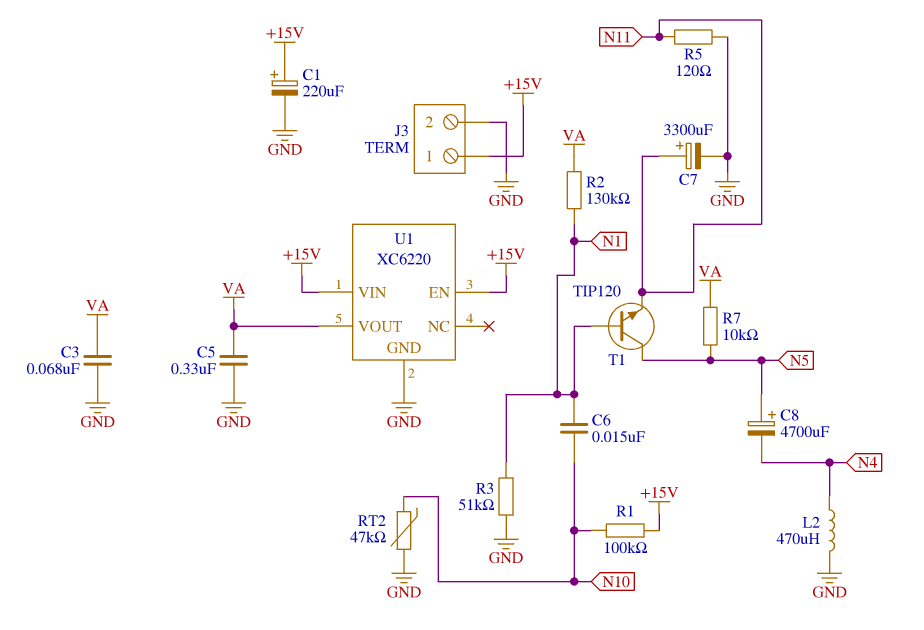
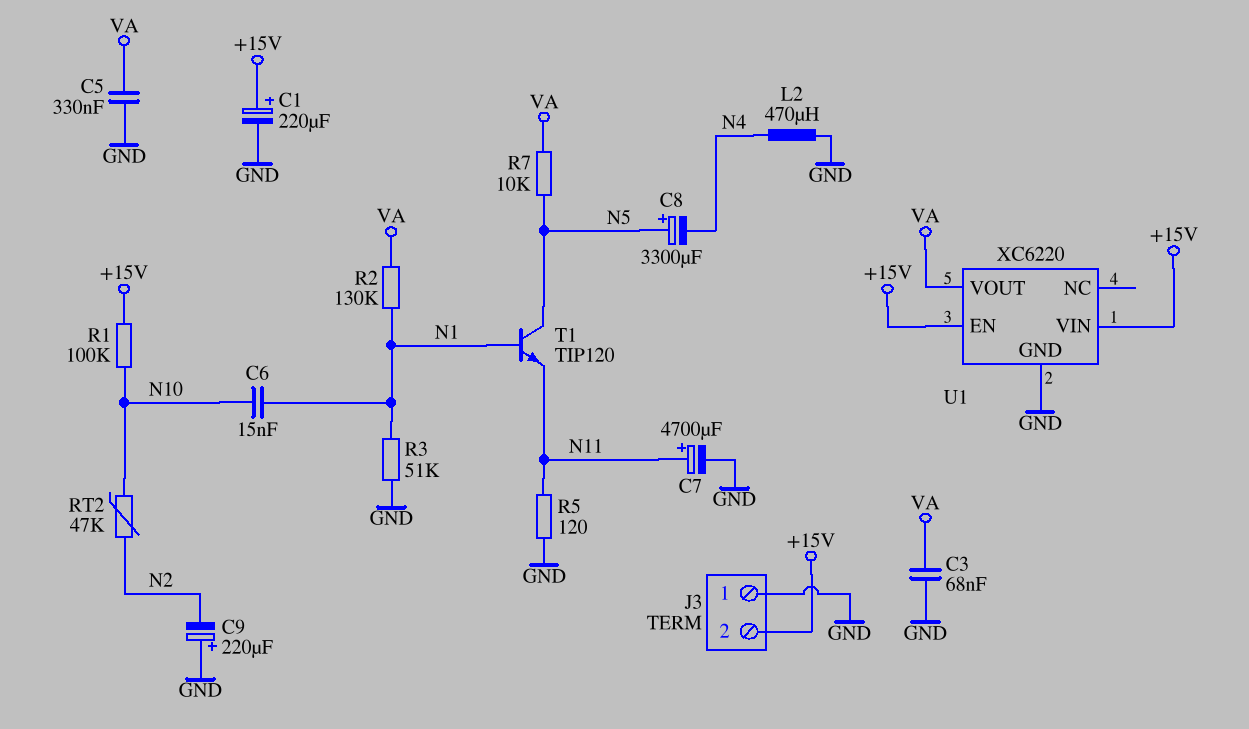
C7: 3300uF (plus N11, minus GND) -> 4700uF (plus N11, minus GND)
C8: 4700uF (plus N5, minus N4) -> 3300uF (plus N5, minus N4)
C9: none -> 220uF (plus GND, minus N2)
J3 pin 1: +15V -> GND
J3 pin 2: GND -> +15V
RT2: 47k (GND, N10) -> 47k (N2, N10)

